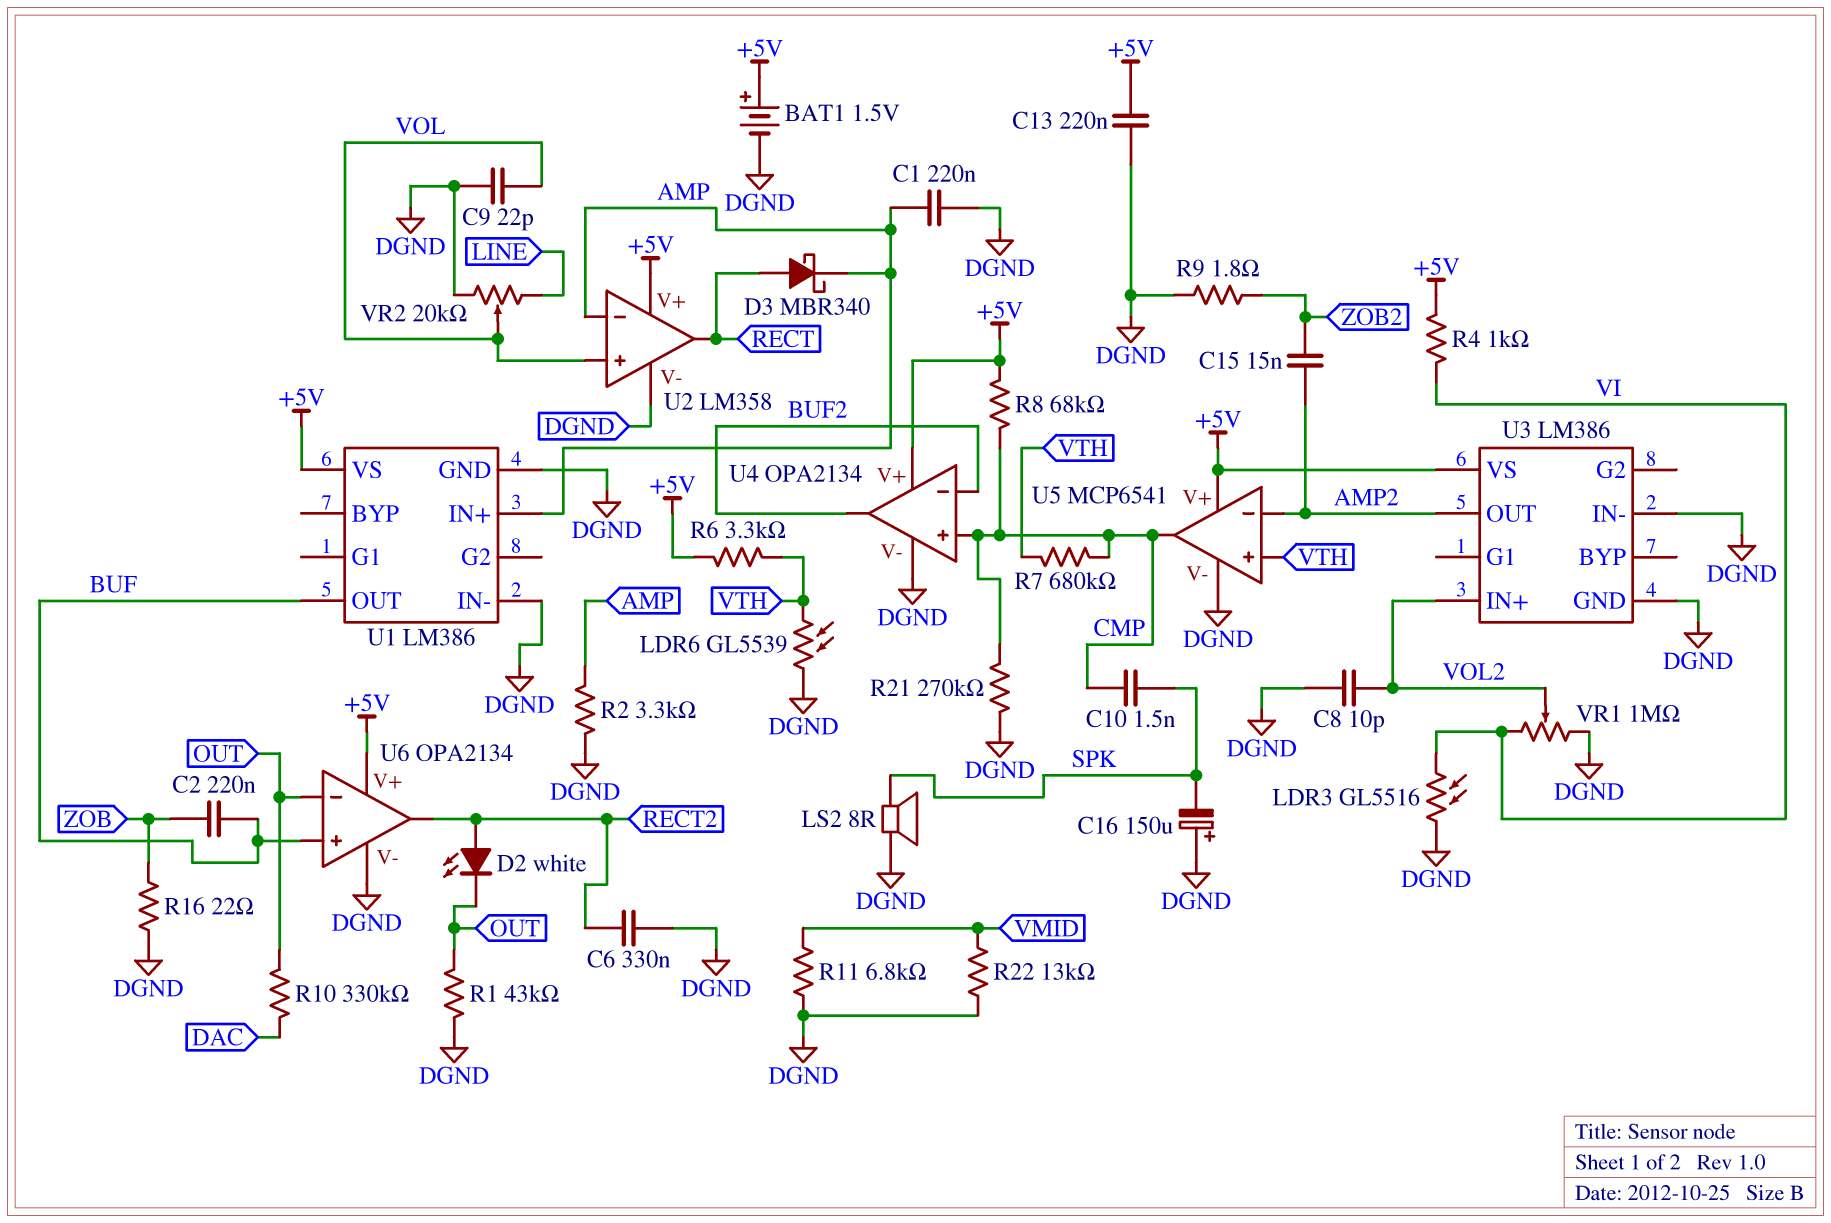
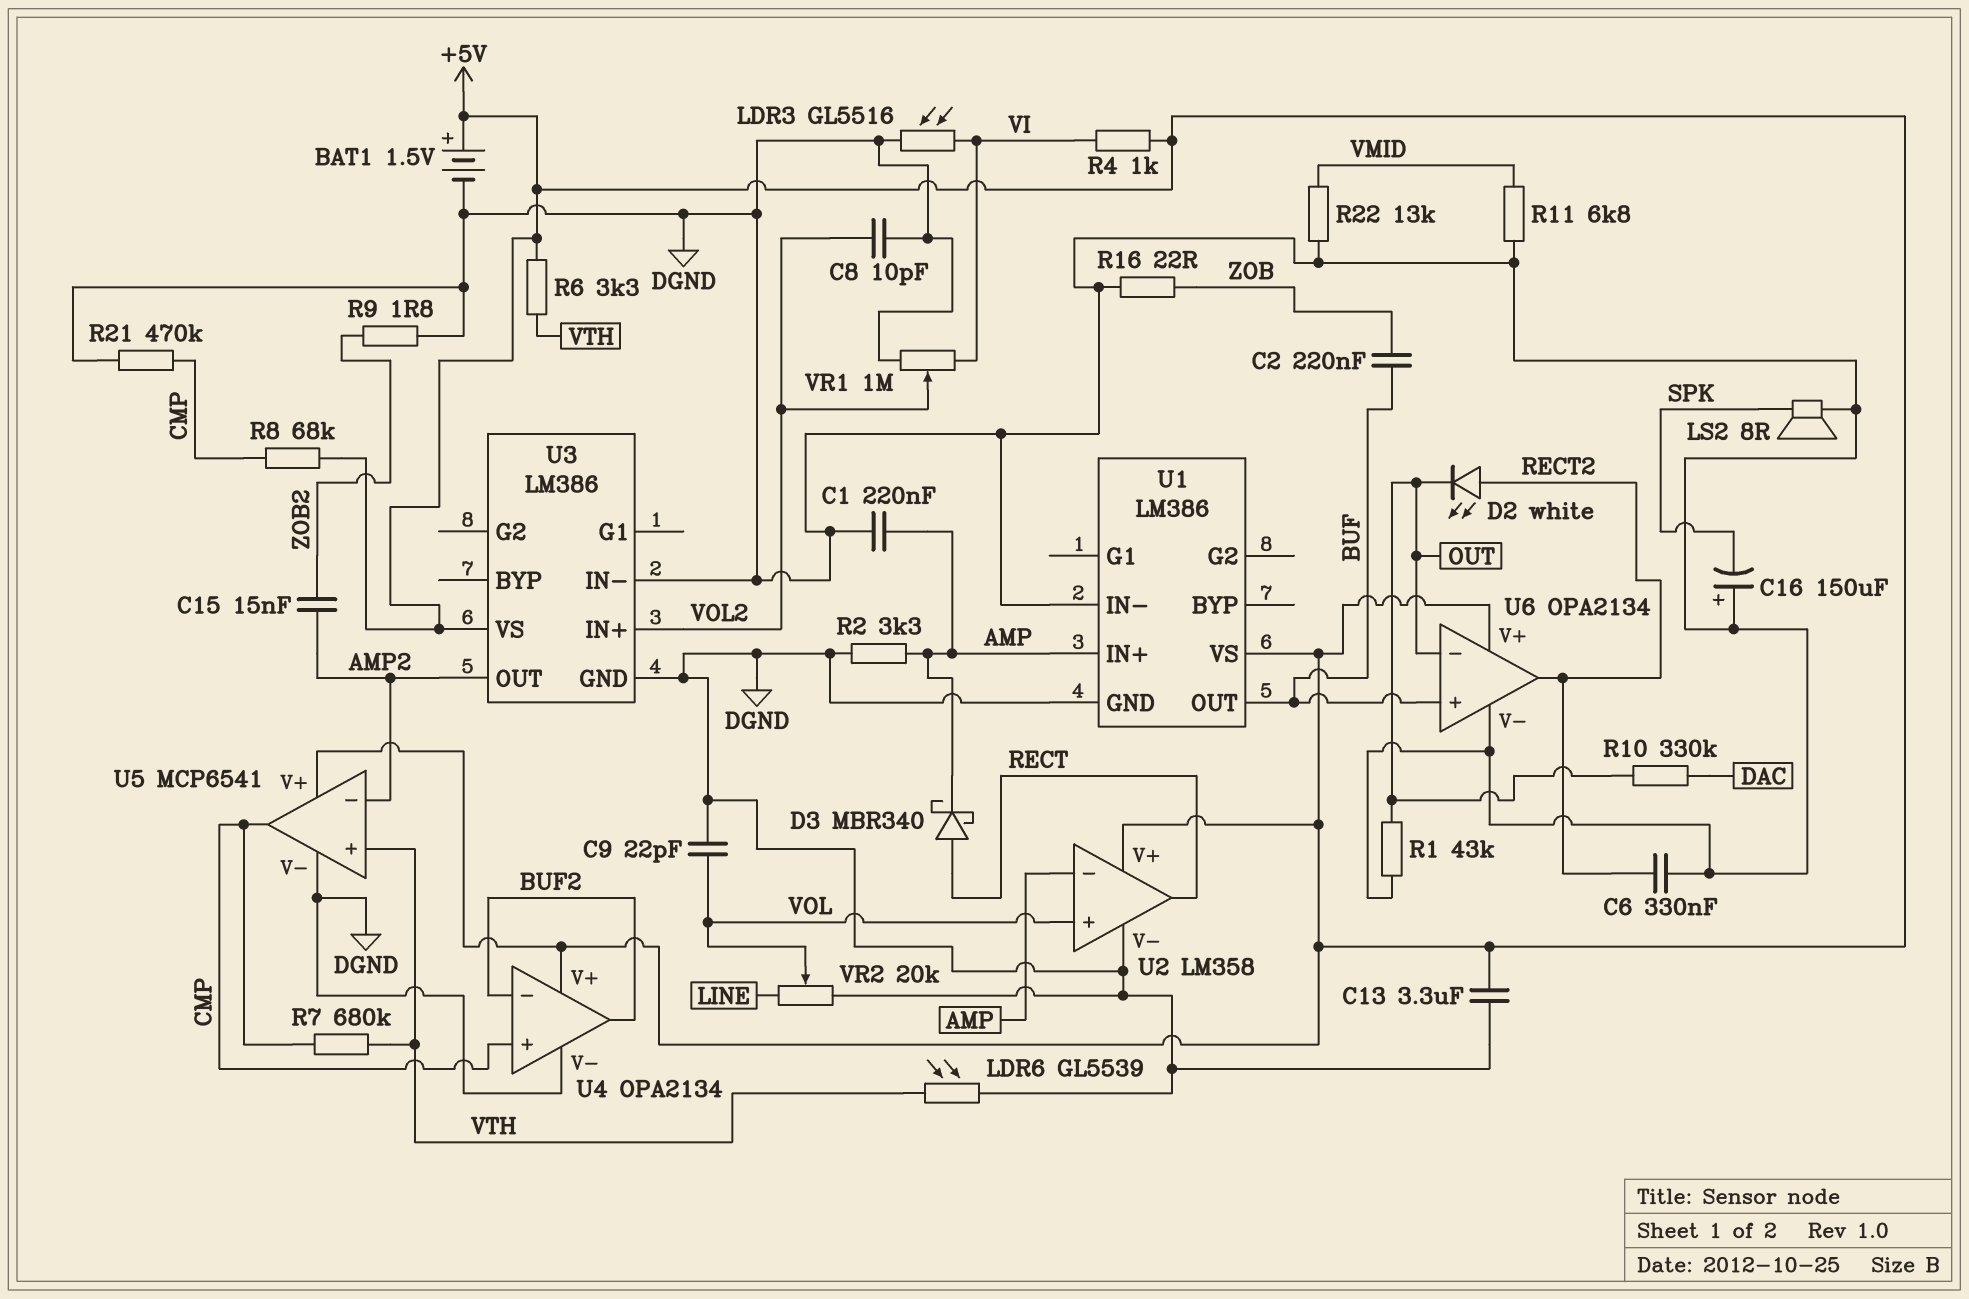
C10: 1.5nF (CMP, SPK) -> none
C13: 220nF (+5V, DGND) -> 3.3uF (+5V, DGND)
R21: 270k (CMP, DGND) -> 470k (CMP, DGND)

